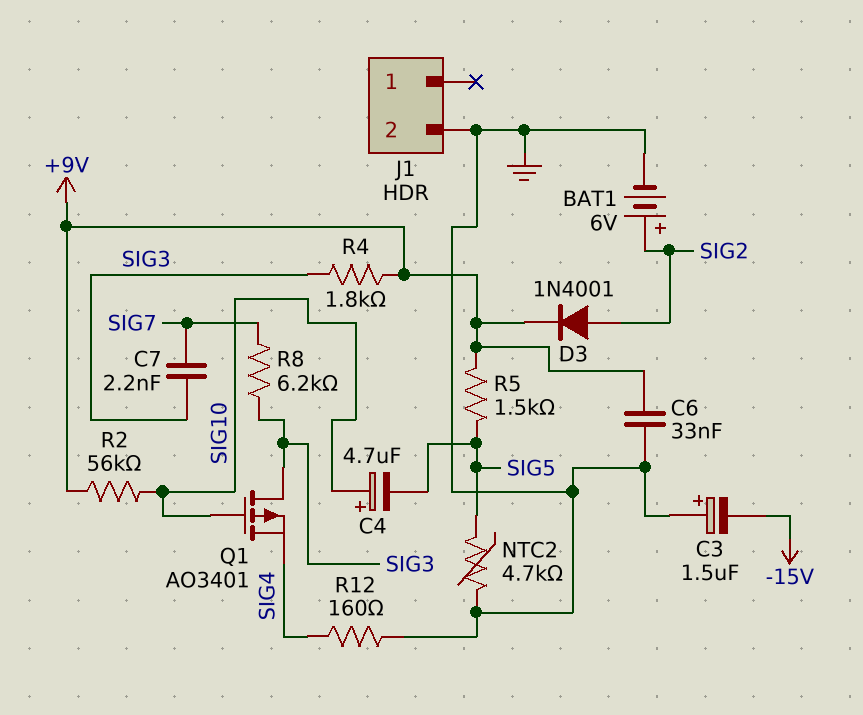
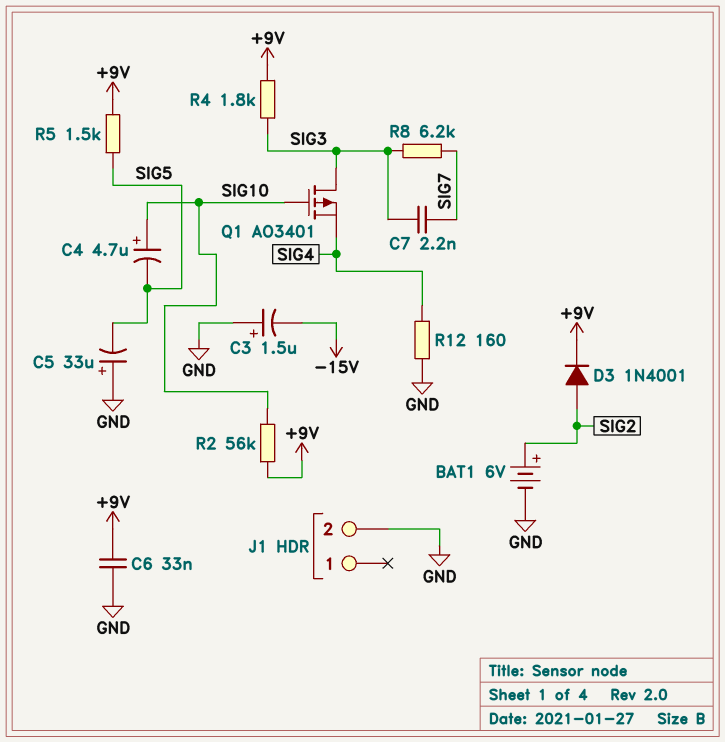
C5: none -> 33uF (plus GND, minus SIG5)
NTC2: 4.7k (GND, SIG5) -> none

